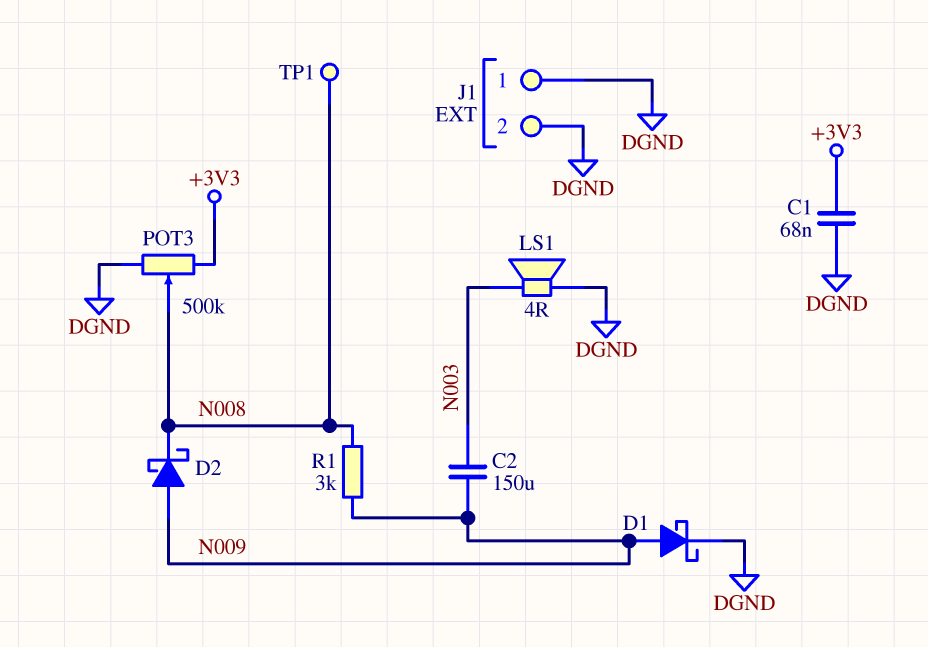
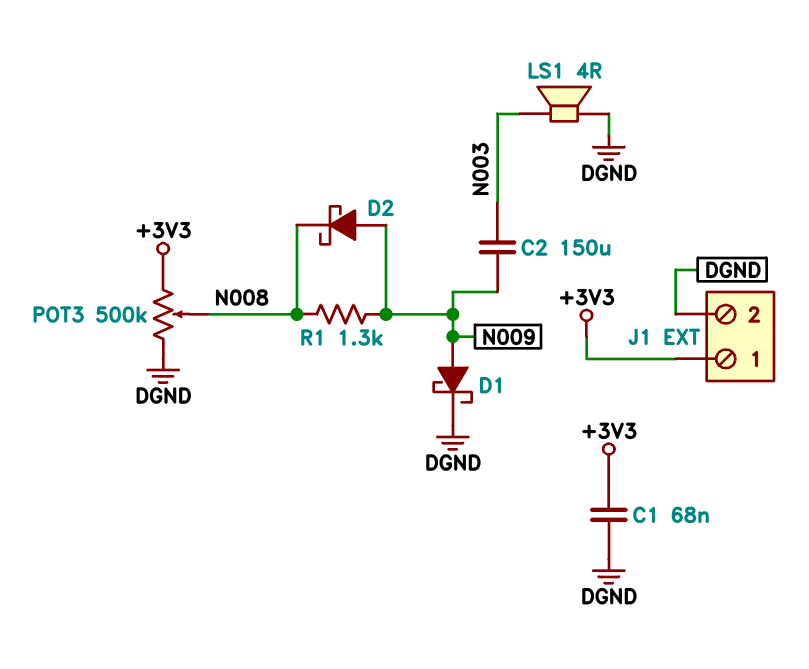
J1 pin 1: DGND -> +3V3
R1: 3k (N008, N009) -> 1.3k (N008, N009)
TP1: test point (N008) -> none

